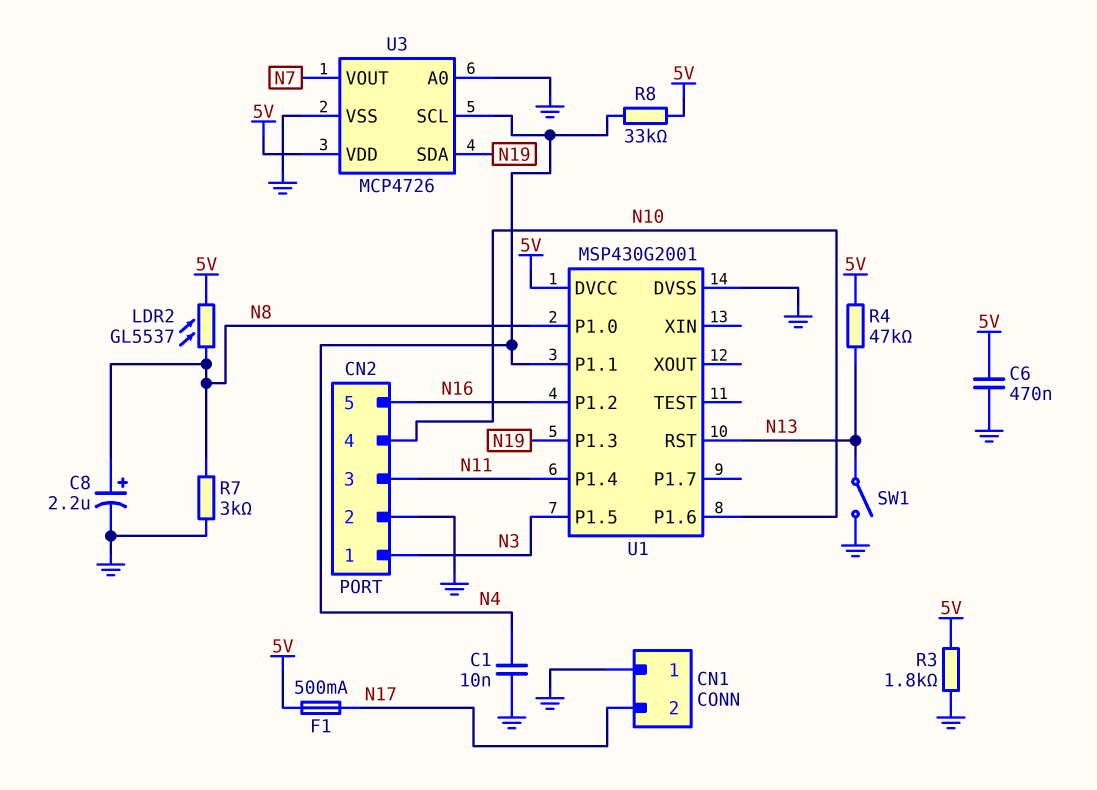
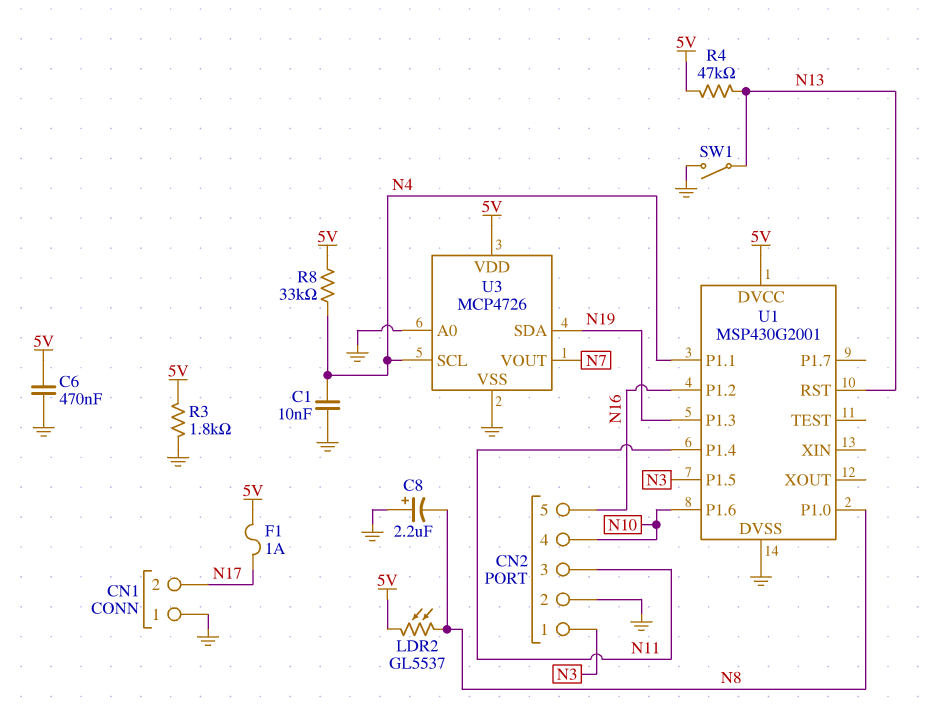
C8: 2.2uF (plus N8, minus GND) -> 2.2uF (plus GND, minus N8)
F1: 500mA (5V, N17) -> 1A (5V, N17)
R7: 3k (GND, N8) -> none

